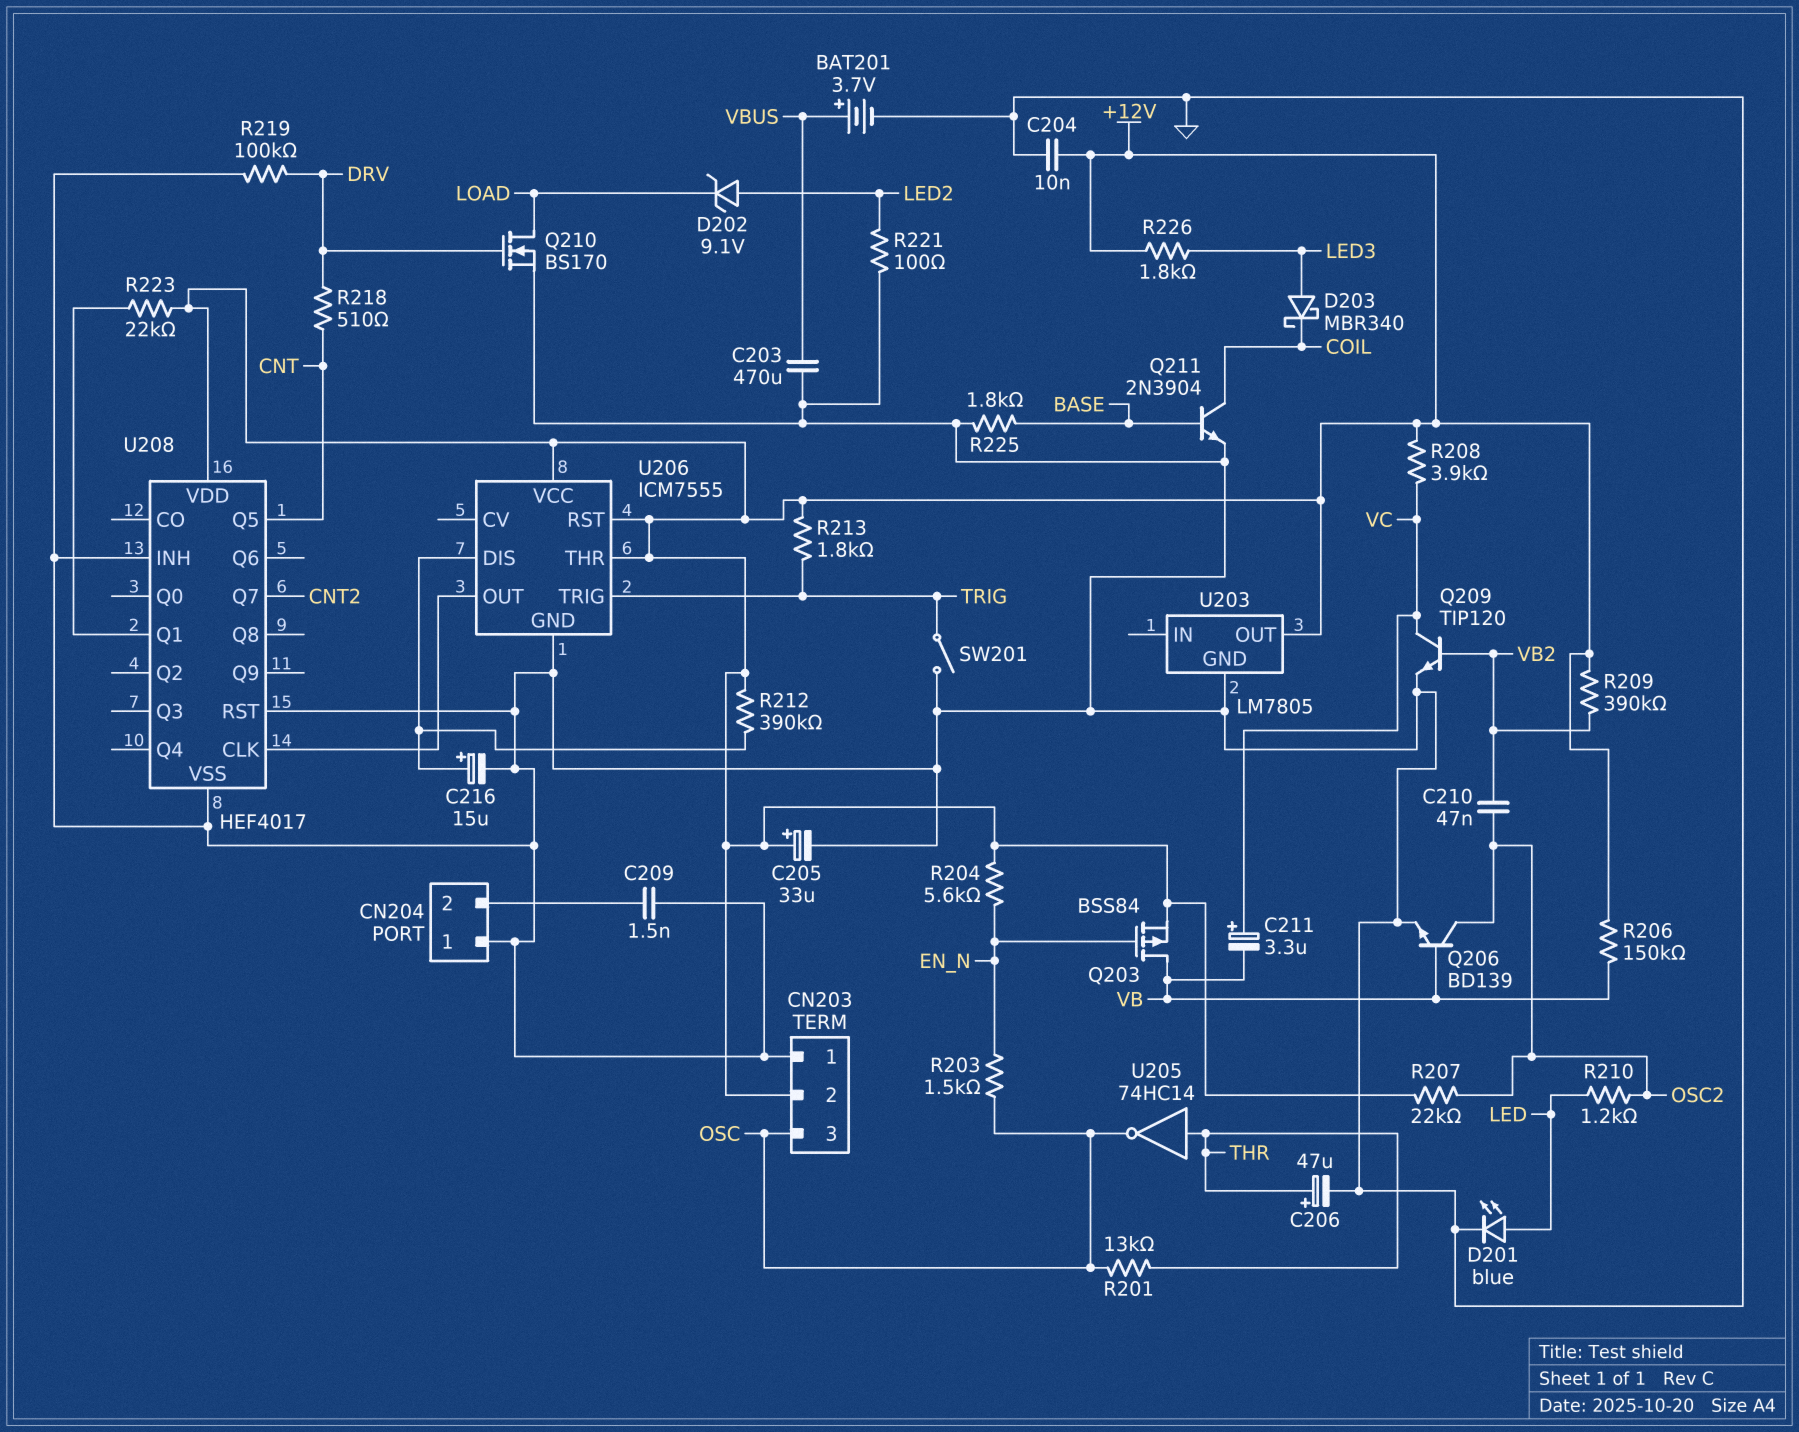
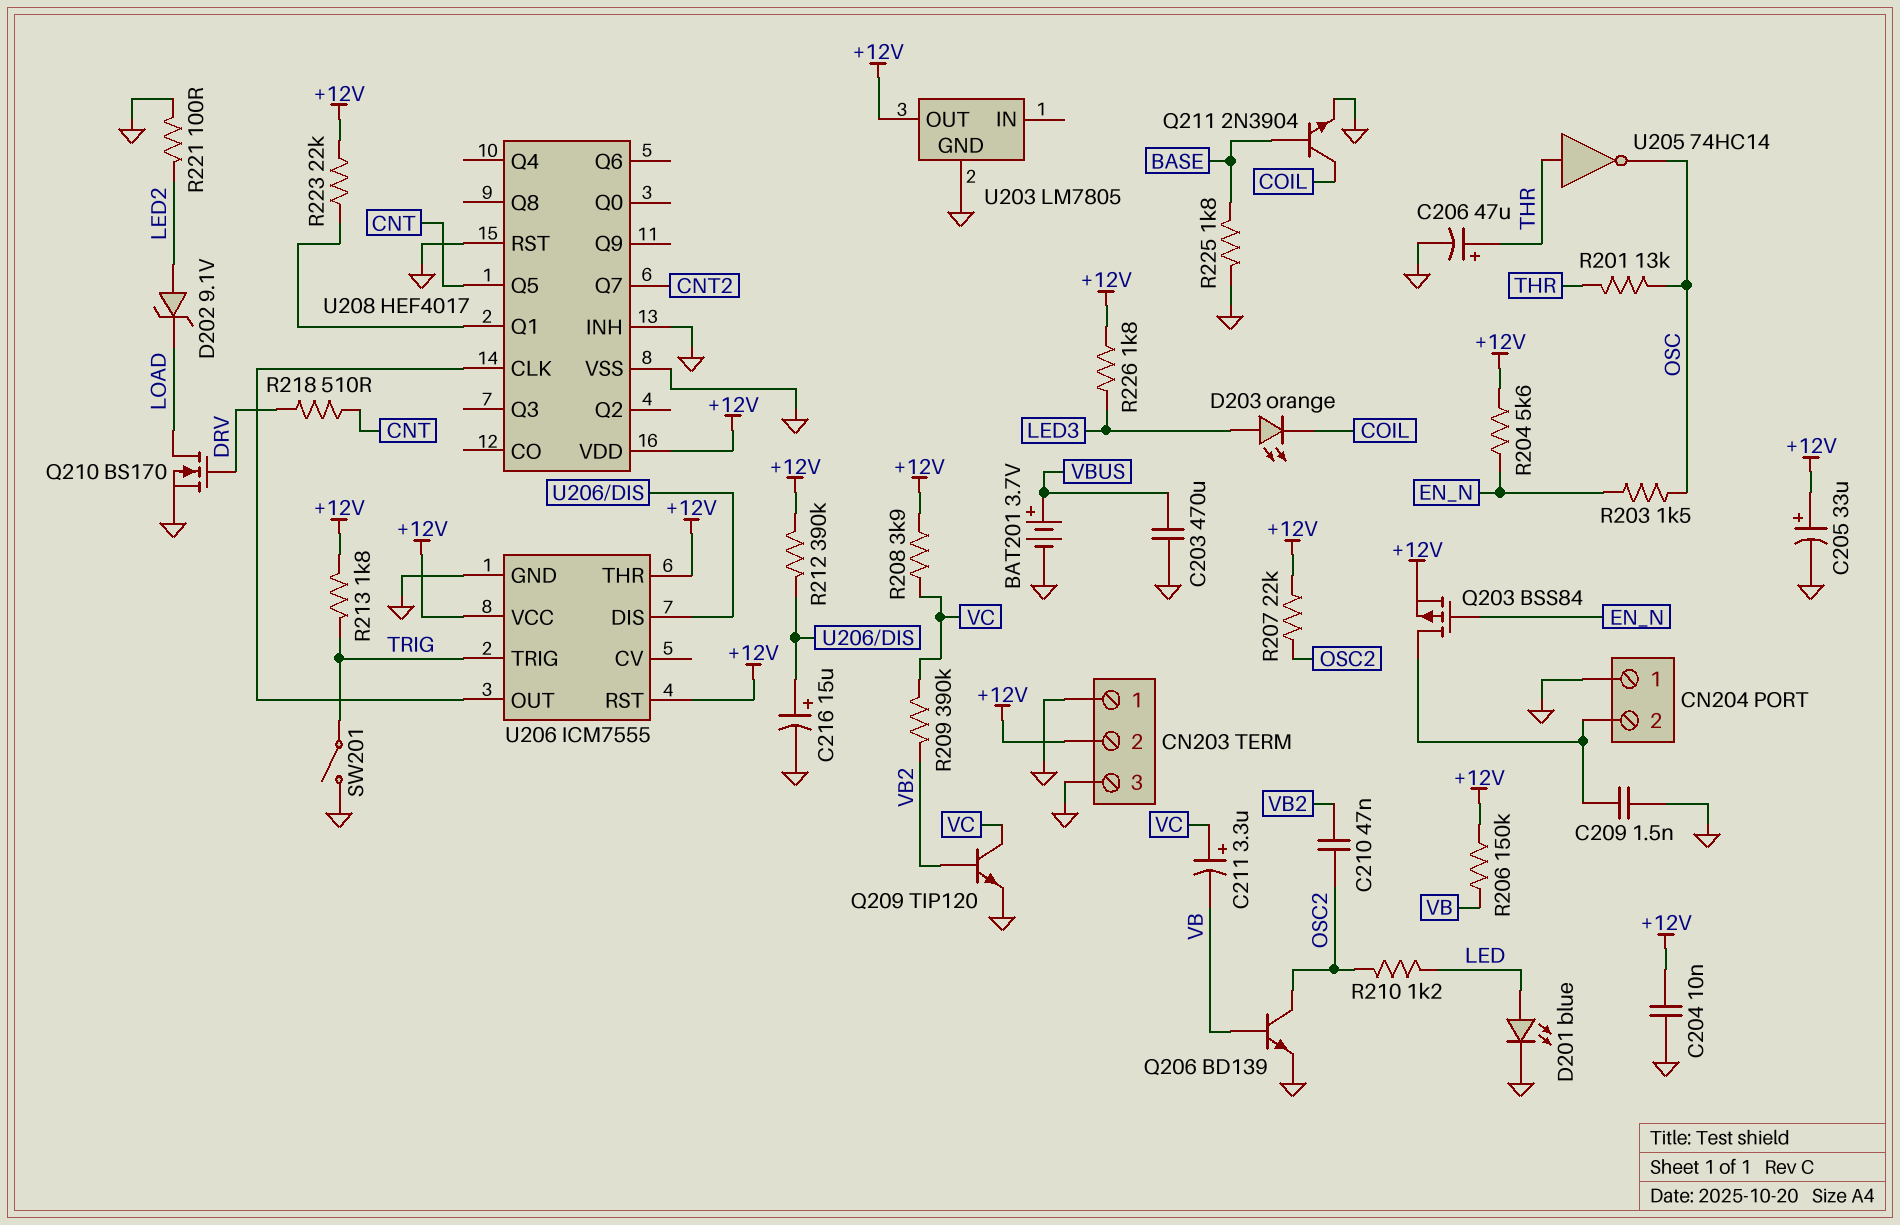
CN203 pin 3: OSC -> GND
D203: schottky MBR340 (A LED3, K COIL) -> LED orange (A LED3, K COIL)
Q203: PMOS BSS84 (G EN_N, D VB, S +12V) -> PMOS BSS84 (G EN_N, D CN204/2, S +12V)
R209: 390k (+12V, VB2) -> 390k (VB2, VC)
R219: 100k (DRV, GND) -> none

